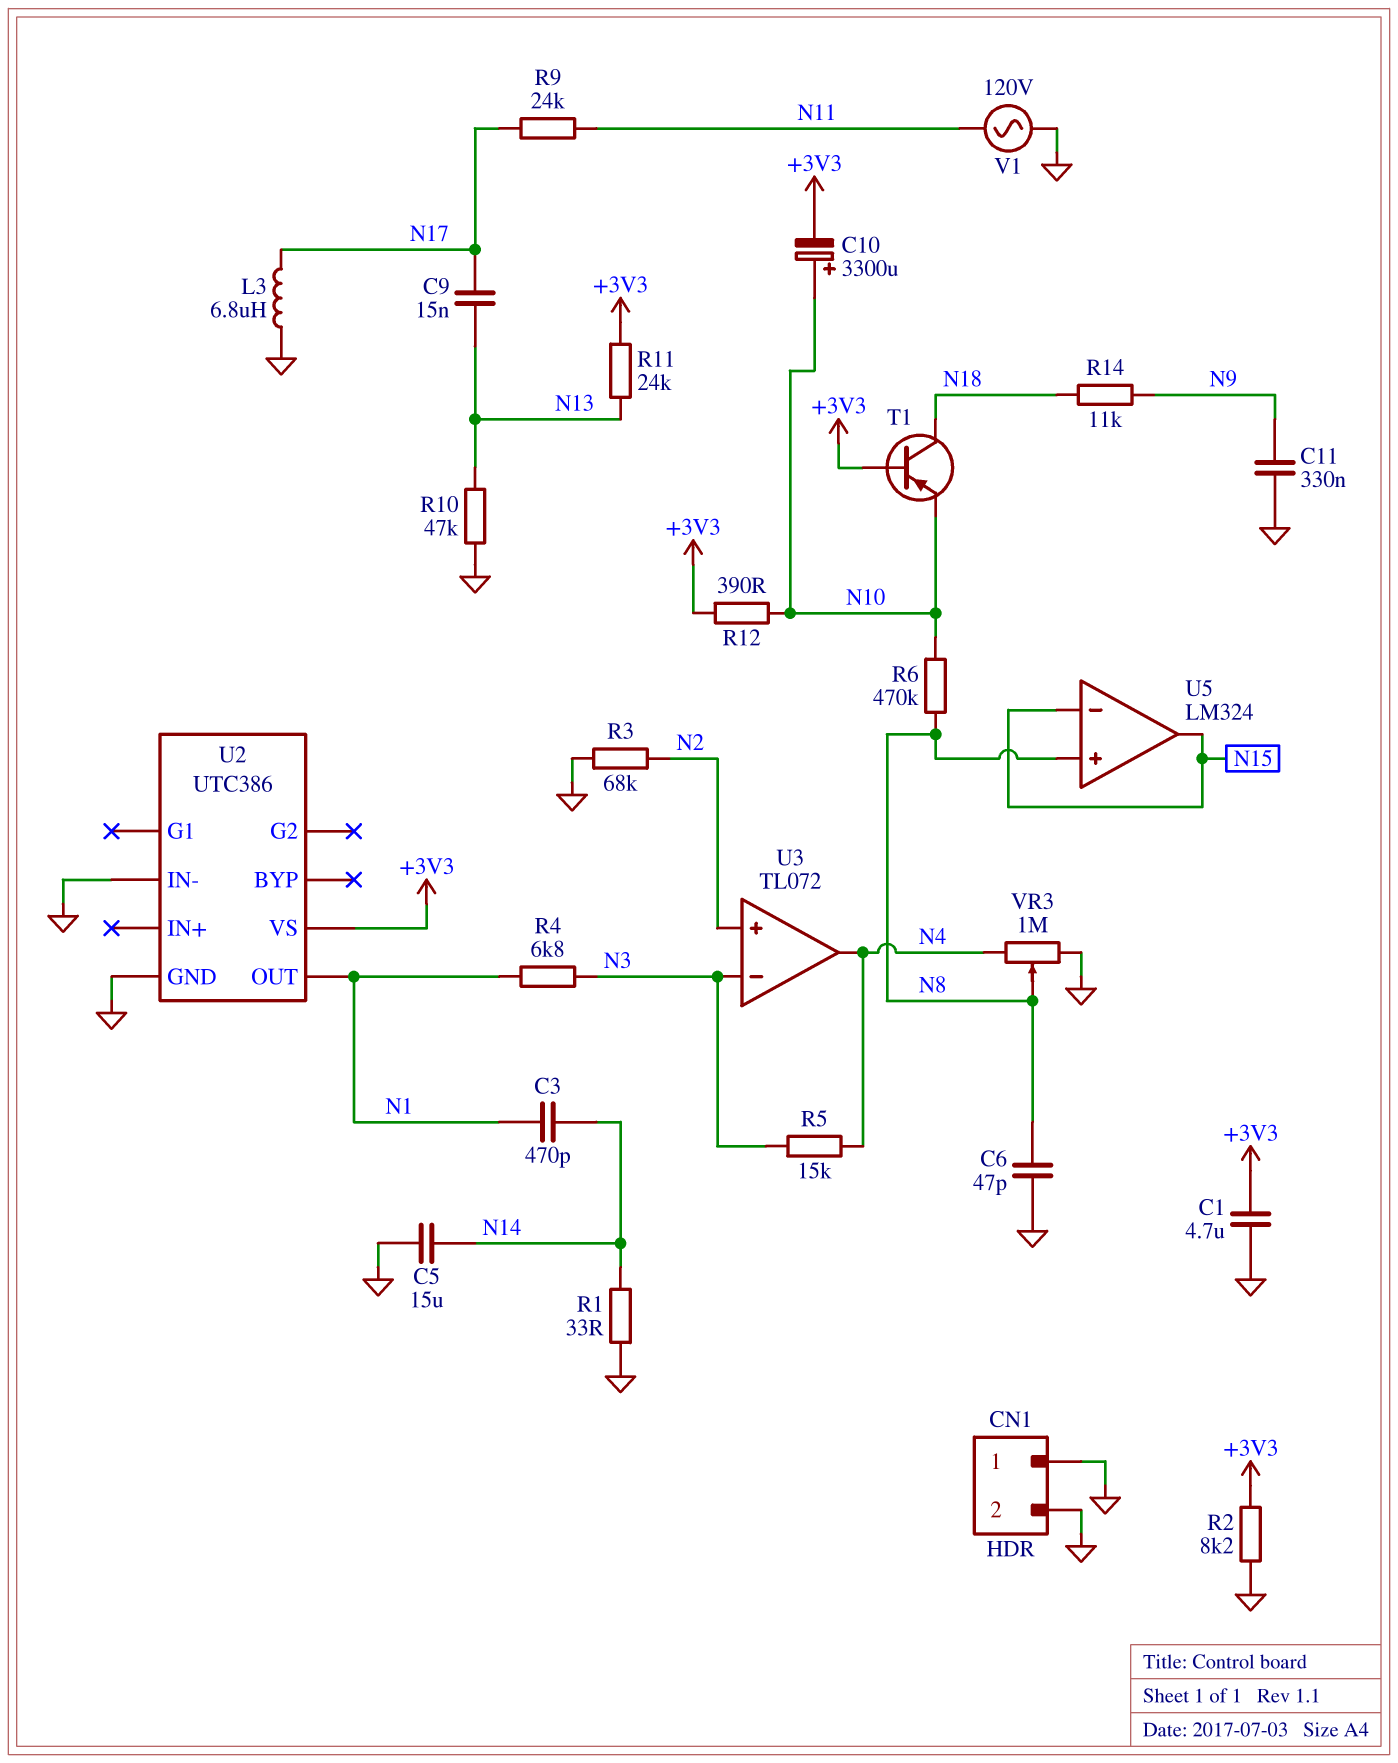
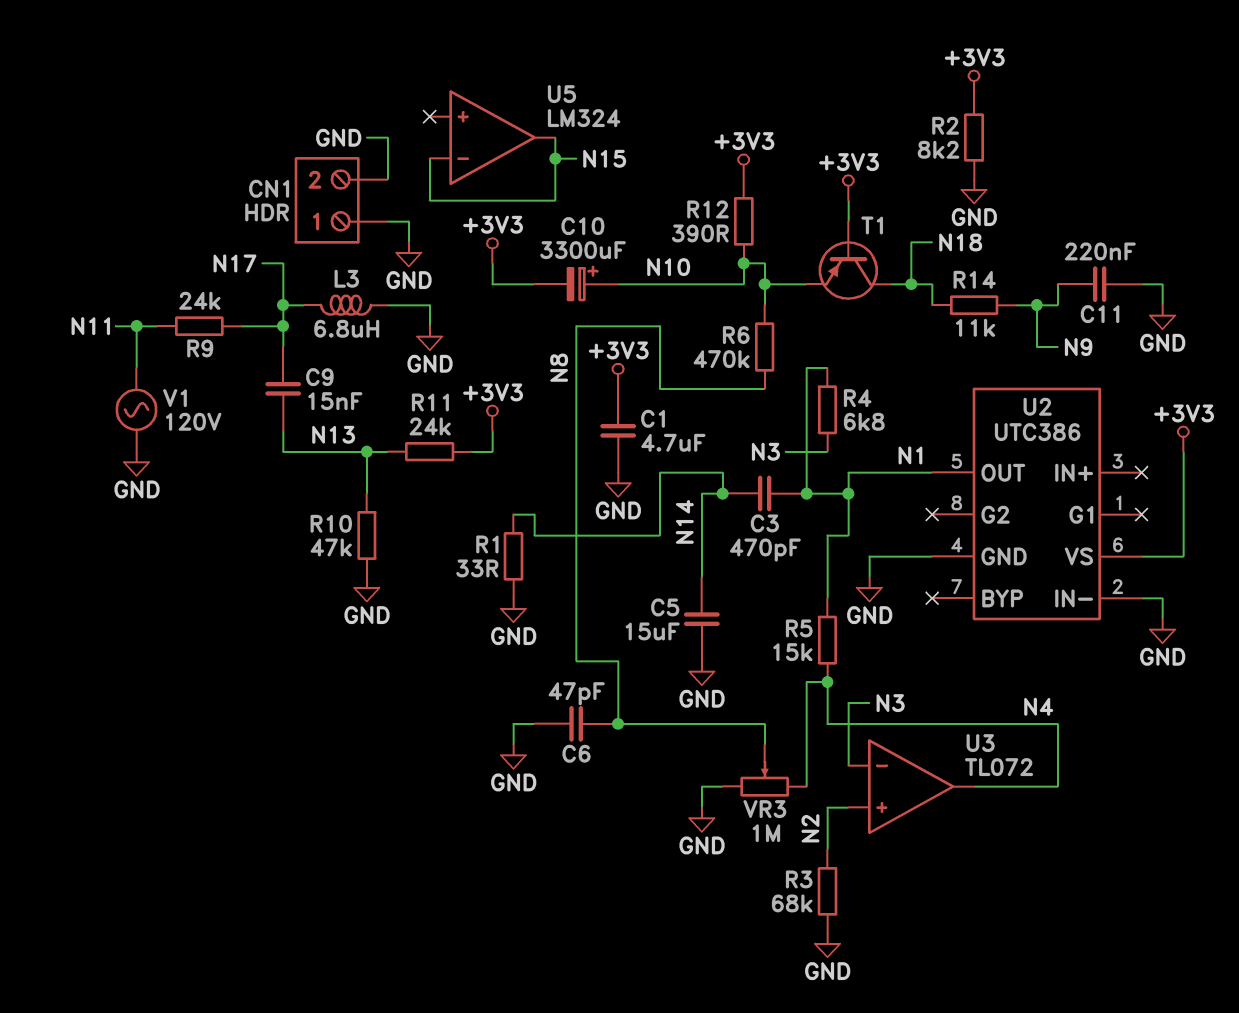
C11: 330nF (GND, N9) -> 220nF (GND, N9)
R5: 15k (N3, N4) -> 15k (N1, N4)
U5 pin in+: N8 -> none

